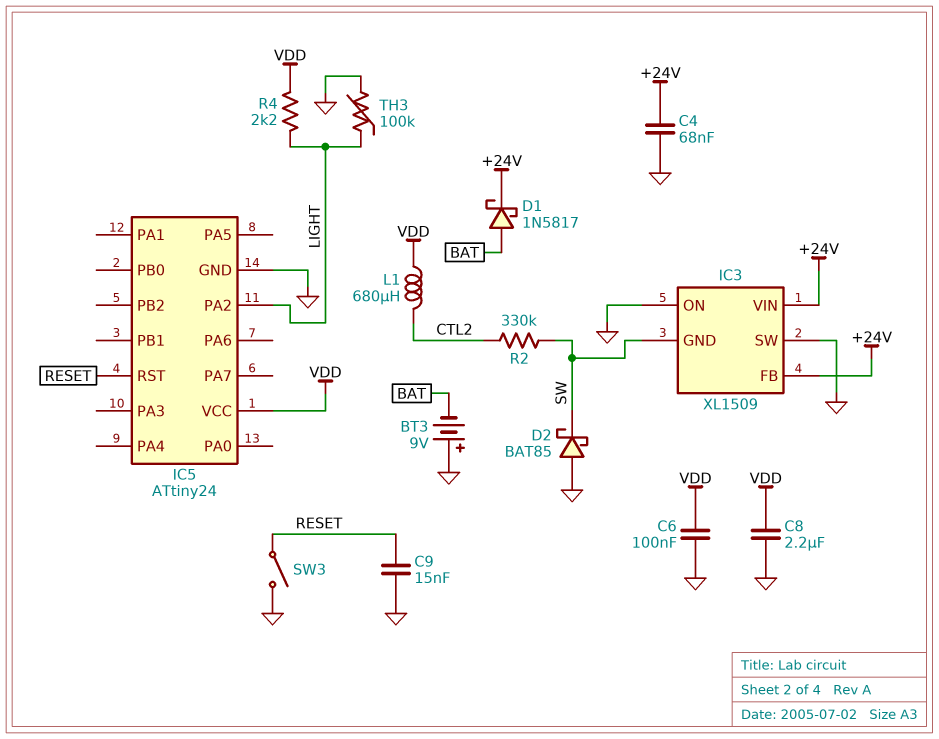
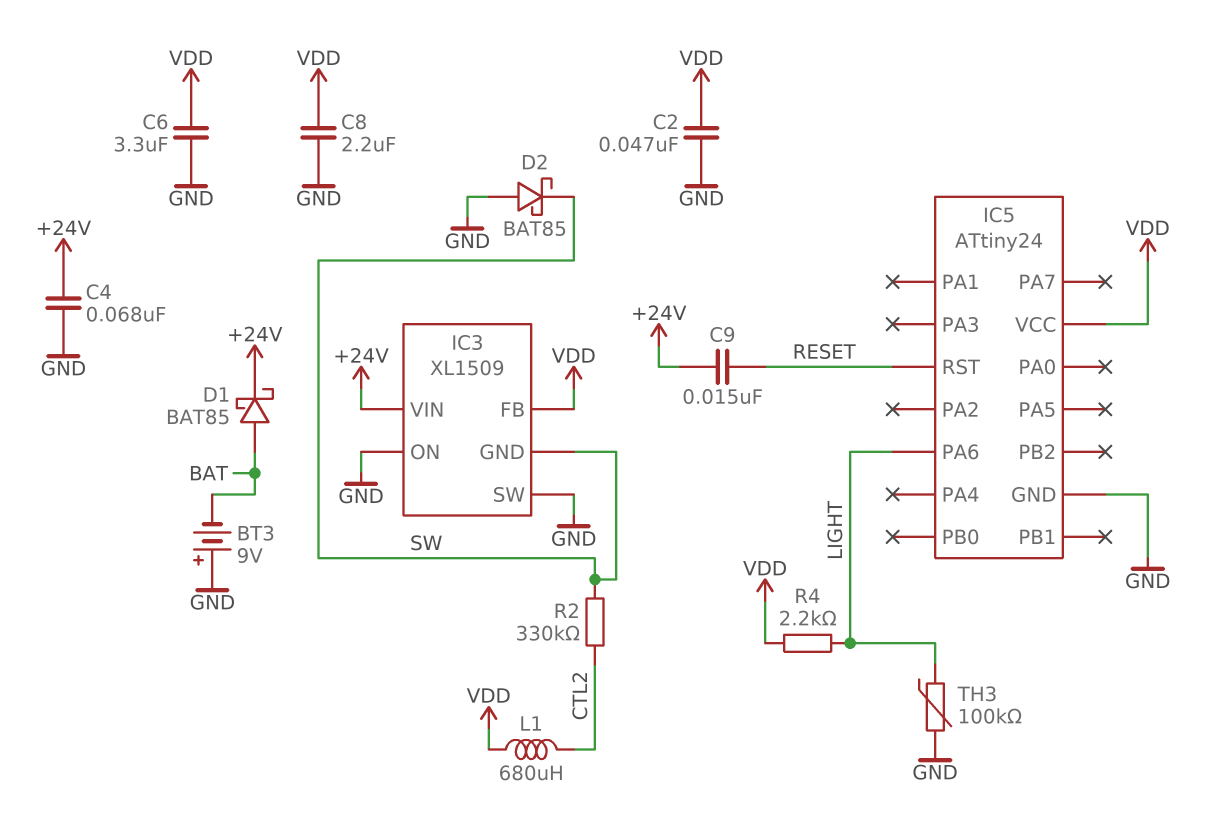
C2: none -> 47nF (GND, VDD)
C6: 100nF (GND, VDD) -> 3.3uF (GND, VDD)
C9: 15nF (GND, RESET) -> 15nF (+24V, RESET)
D1: schottky 1N5817 (A BAT, K +24V) -> schottky BAT85 (A BAT, K +24V)
IC3 pin FB: +24V -> VDD
IC5 pin PA2: LIGHT -> none
IC5 pin PA6: none -> LIGHT
SW3: switch (GND, RESET) -> none

